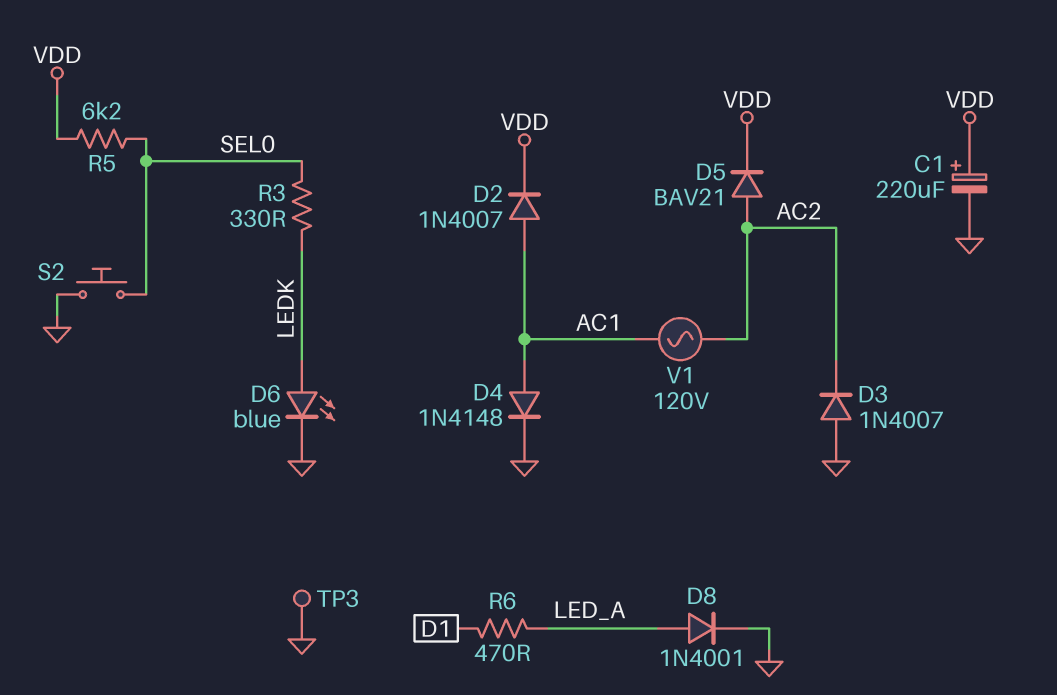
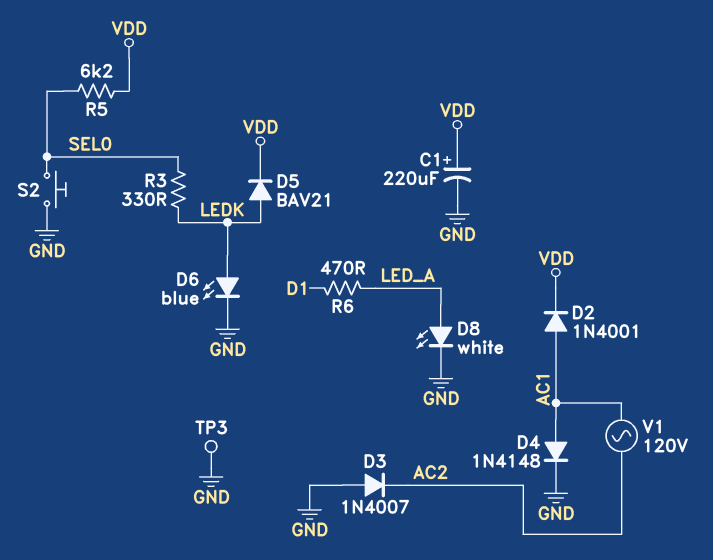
D2: diode 1N4007 (A AC1, K VDD) -> diode 1N4001 (A AC1, K VDD)
D5: diode BAV21 (A AC2, K VDD) -> diode BAV21 (A LEDK, K VDD)
D8: diode 1N4001 (A LED_A, K GND) -> LED white (A LED_A, K GND)

